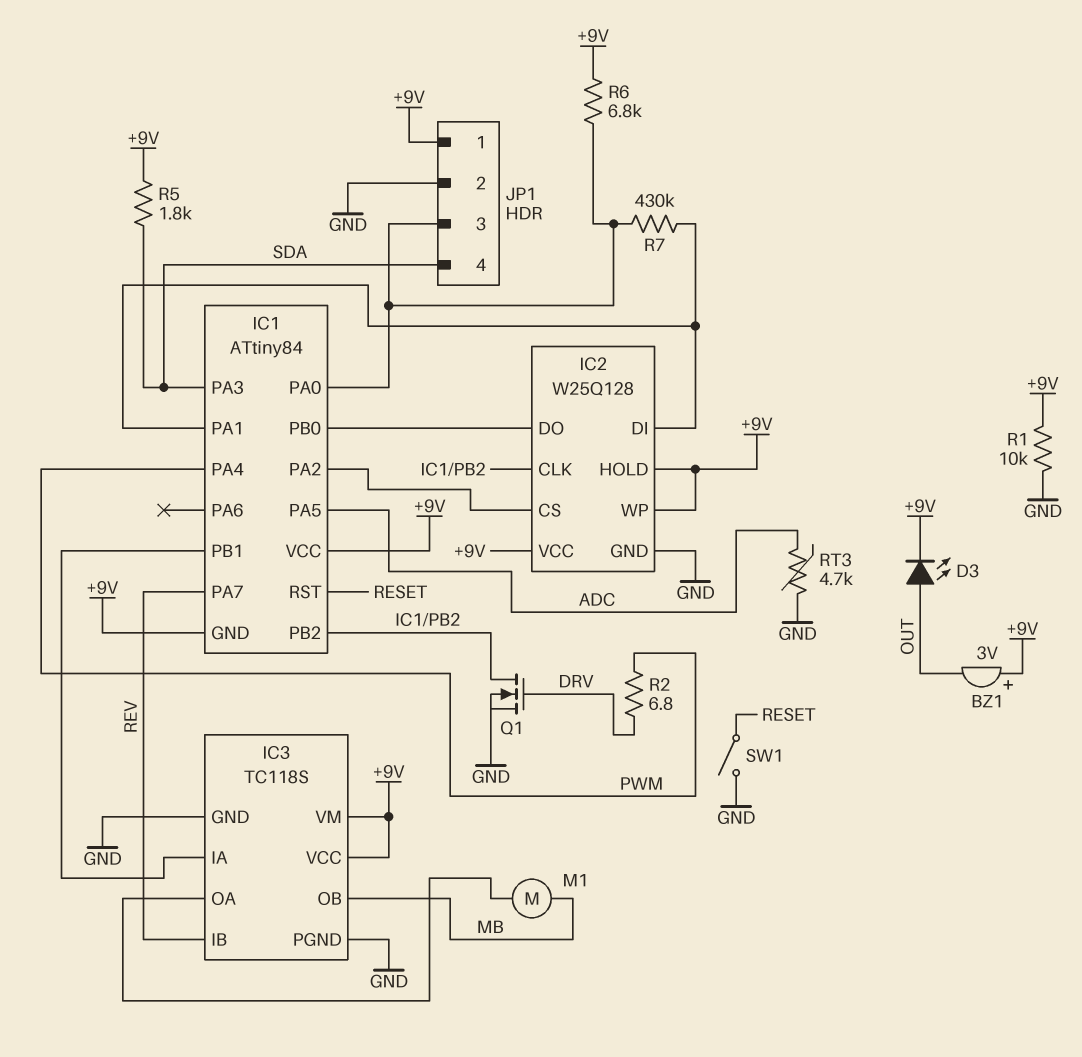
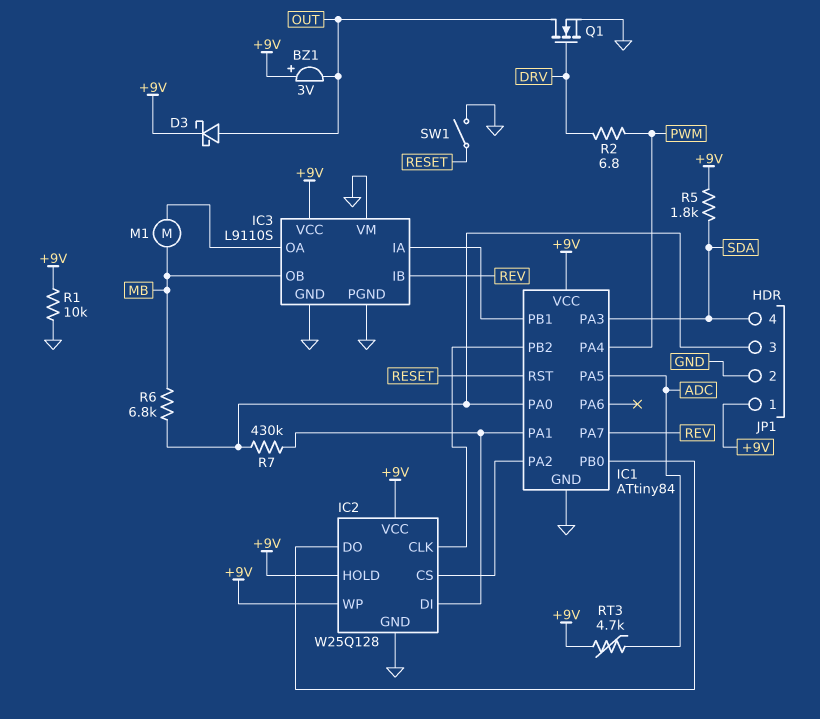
D3: LED (A OUT, K +9V) -> schottky (A OUT, K +9V)
IC1 pin GND: +9V -> GND
IC3: TC118S -> L9110S
IC3 pin VM: +9V -> GND
Q1: NMOS (G DRV, D IC1/PB2, S GND) -> NMOS (G DRV, D OUT, S GND)
R6: 6.8k (+9V, IC1/PA0) -> 6.8k (IC1/PA0, MB)
RT3: 4.7k (ADC, GND) -> 4.7k (+9V, ADC)

